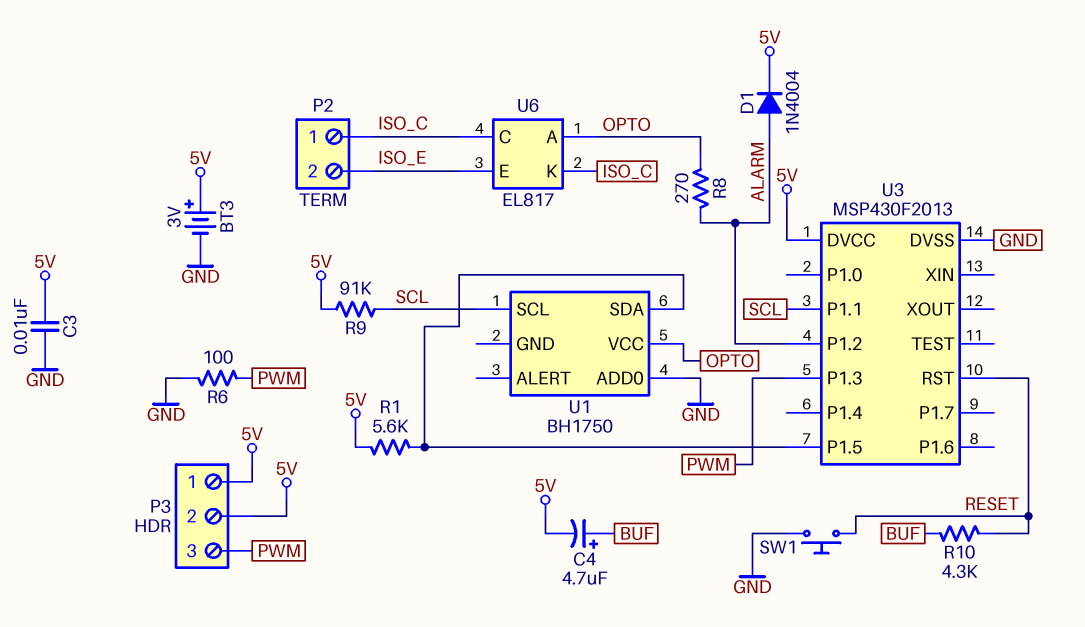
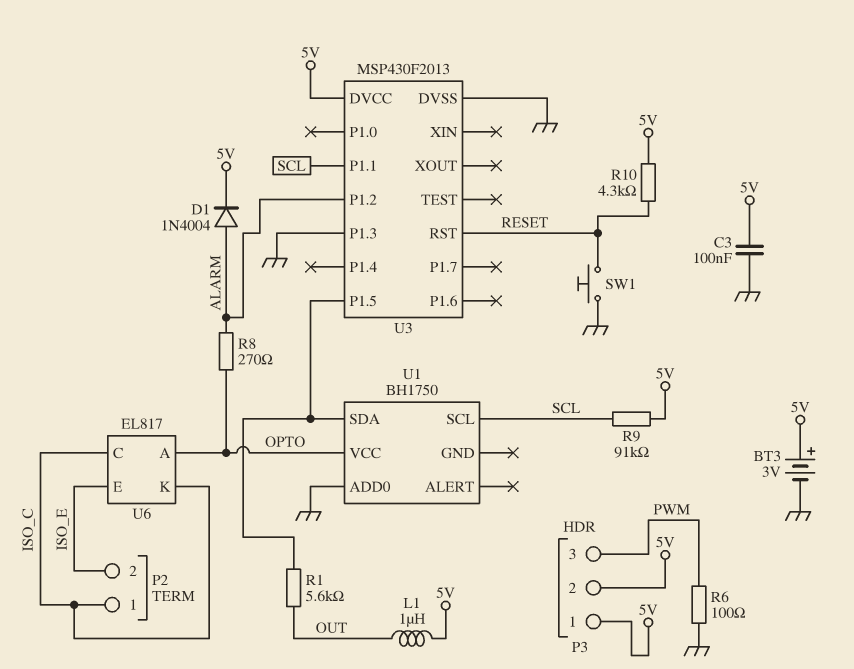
C3: 10nF (5V, GND) -> 100nF (5V, GND)
C4: 4.7uF (plus BUF, minus 5V) -> none
L1: none -> 1uH (5V, OUT)
R1: 5.6k (5V, U1/SDA) -> 5.6k (OUT, U1/SDA)
R10: 4.3k (BUF, RESET) -> 4.3k (5V, RESET)
U3 pin P1.3: PWM -> GND

